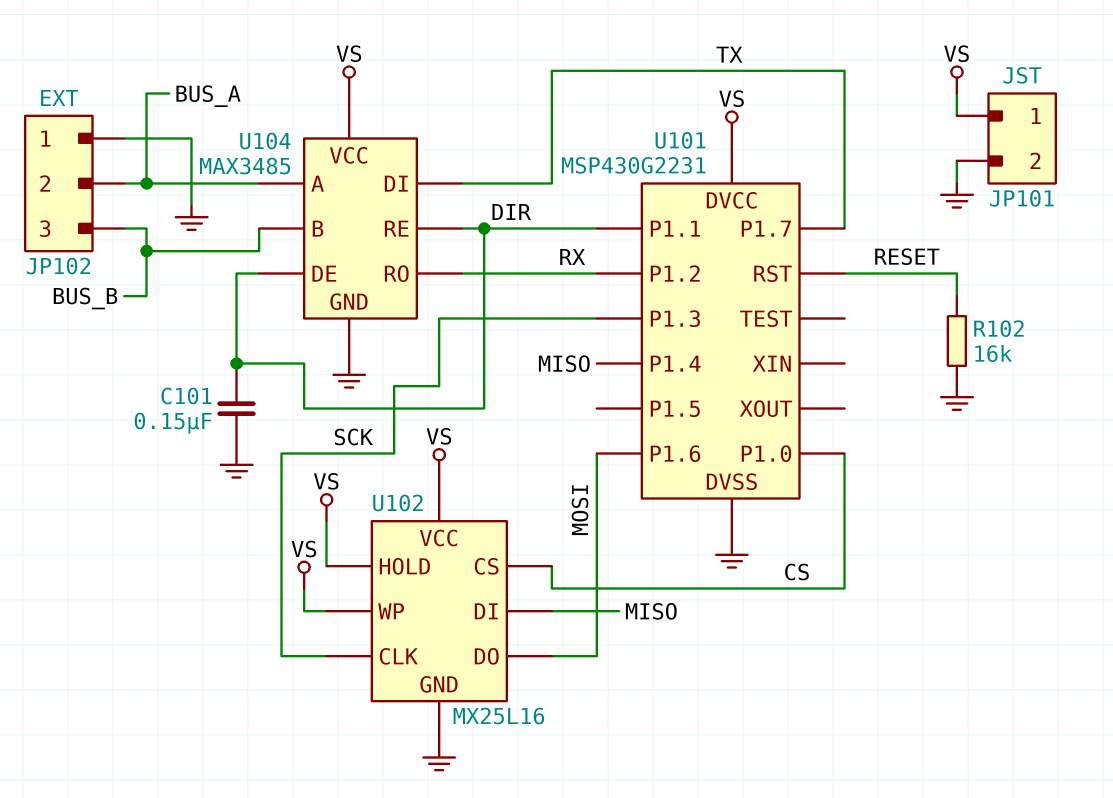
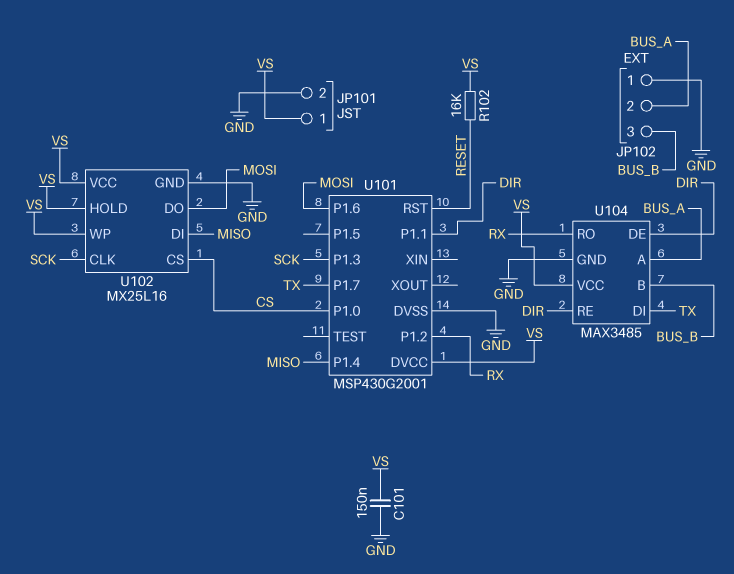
C101: 150nF (DIR, GND) -> 150nF (GND, VS)
R102: 16k (GND, RESET) -> 16k (RESET, VS)
U101: MSP430G2231 -> MSP430G2001

